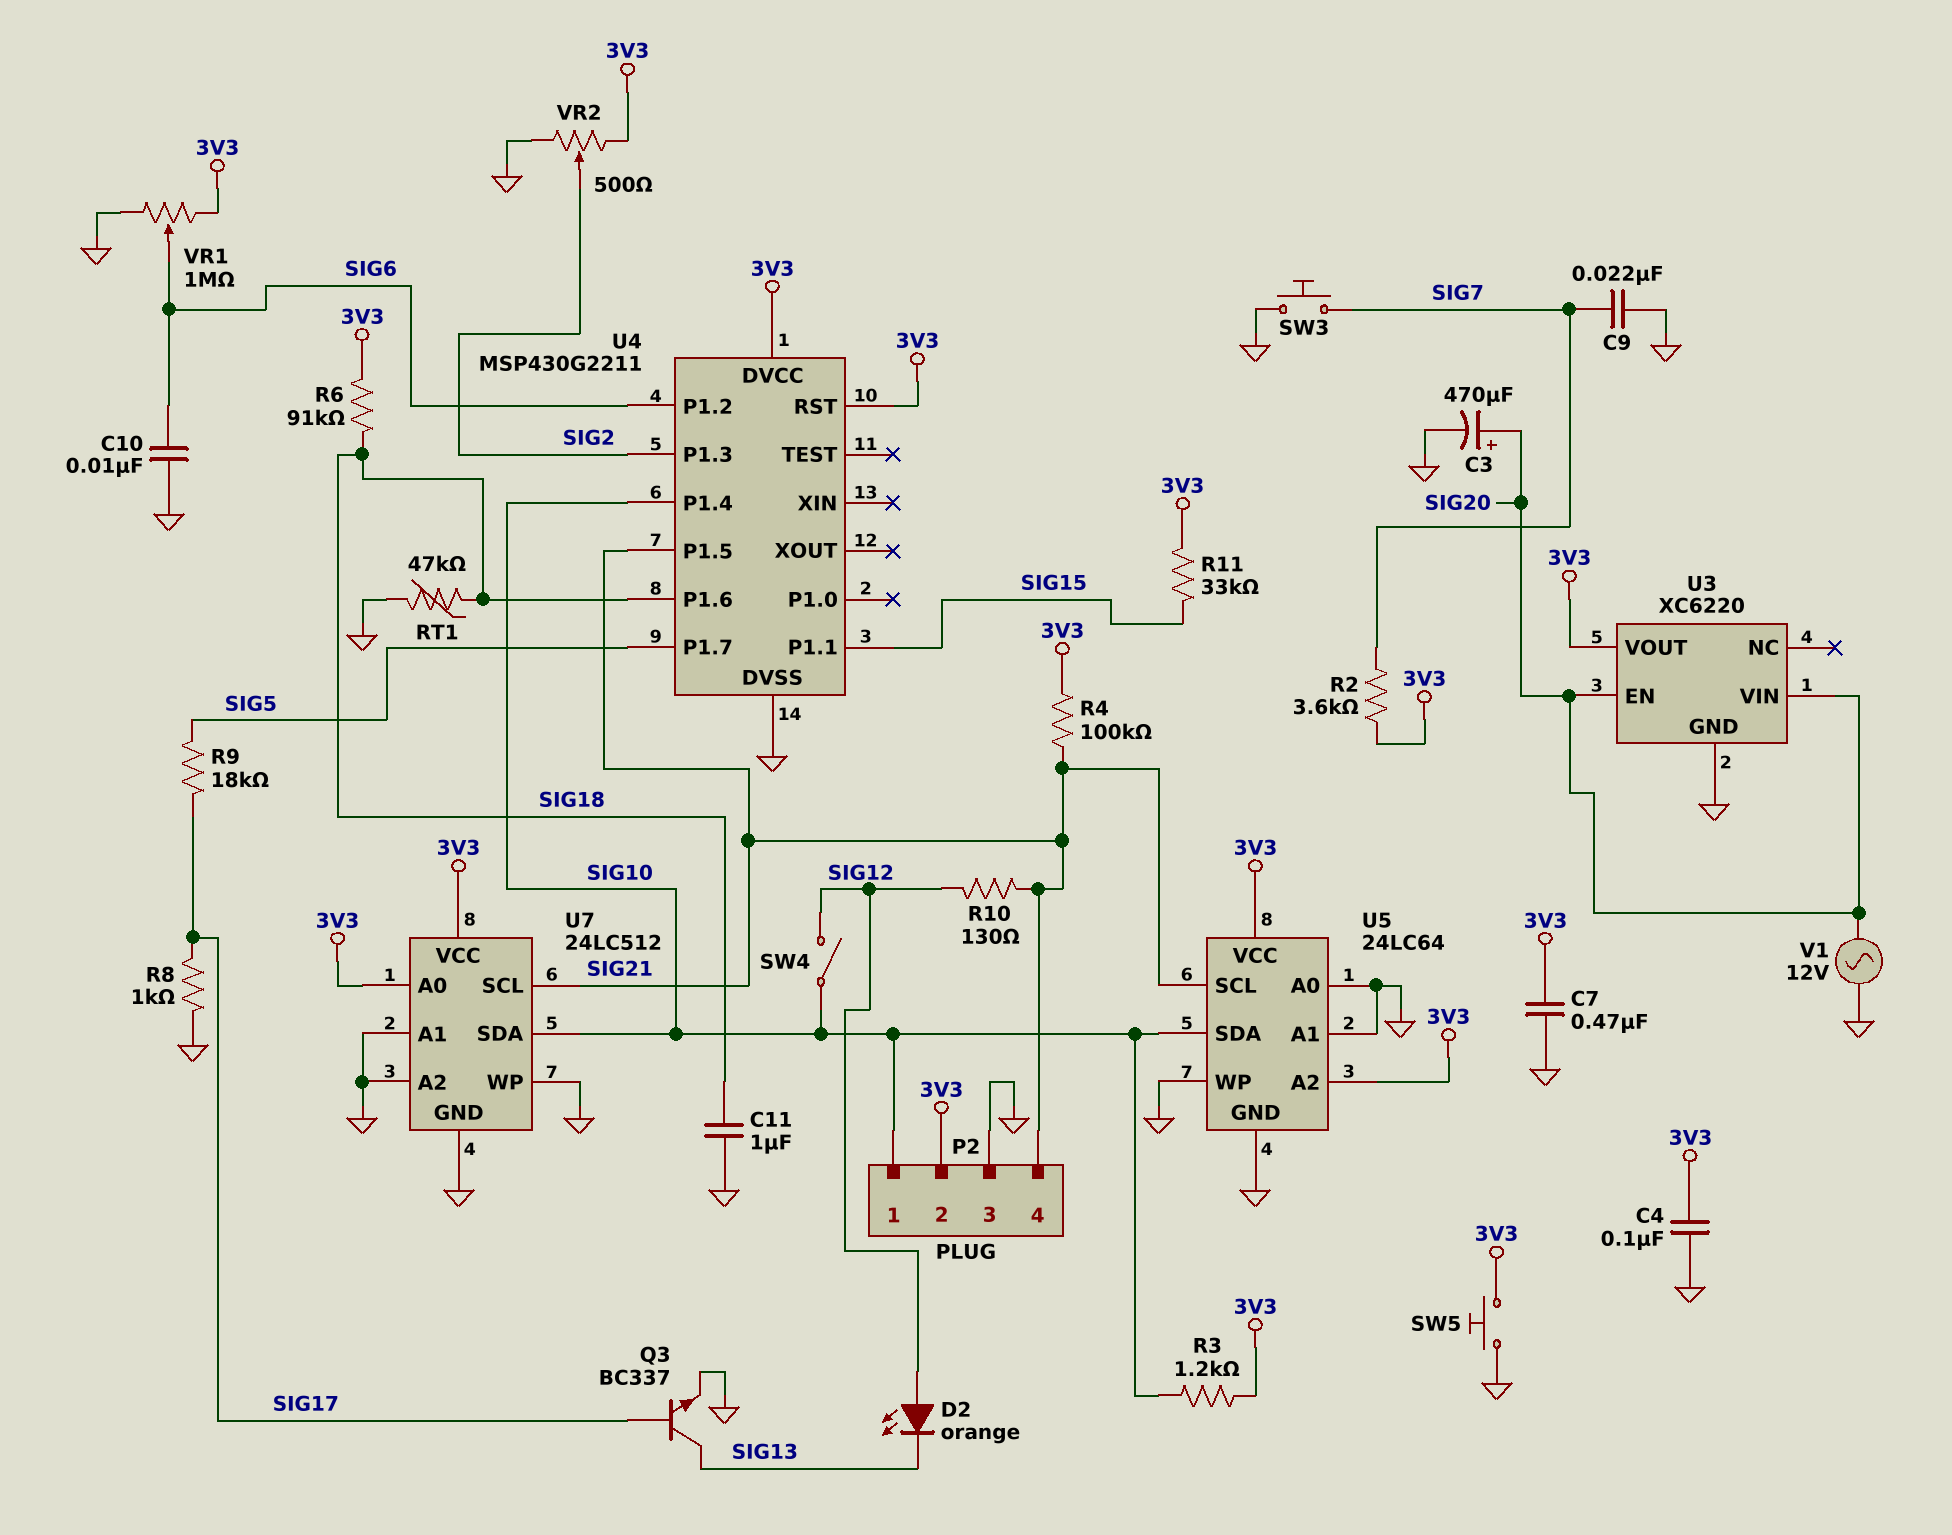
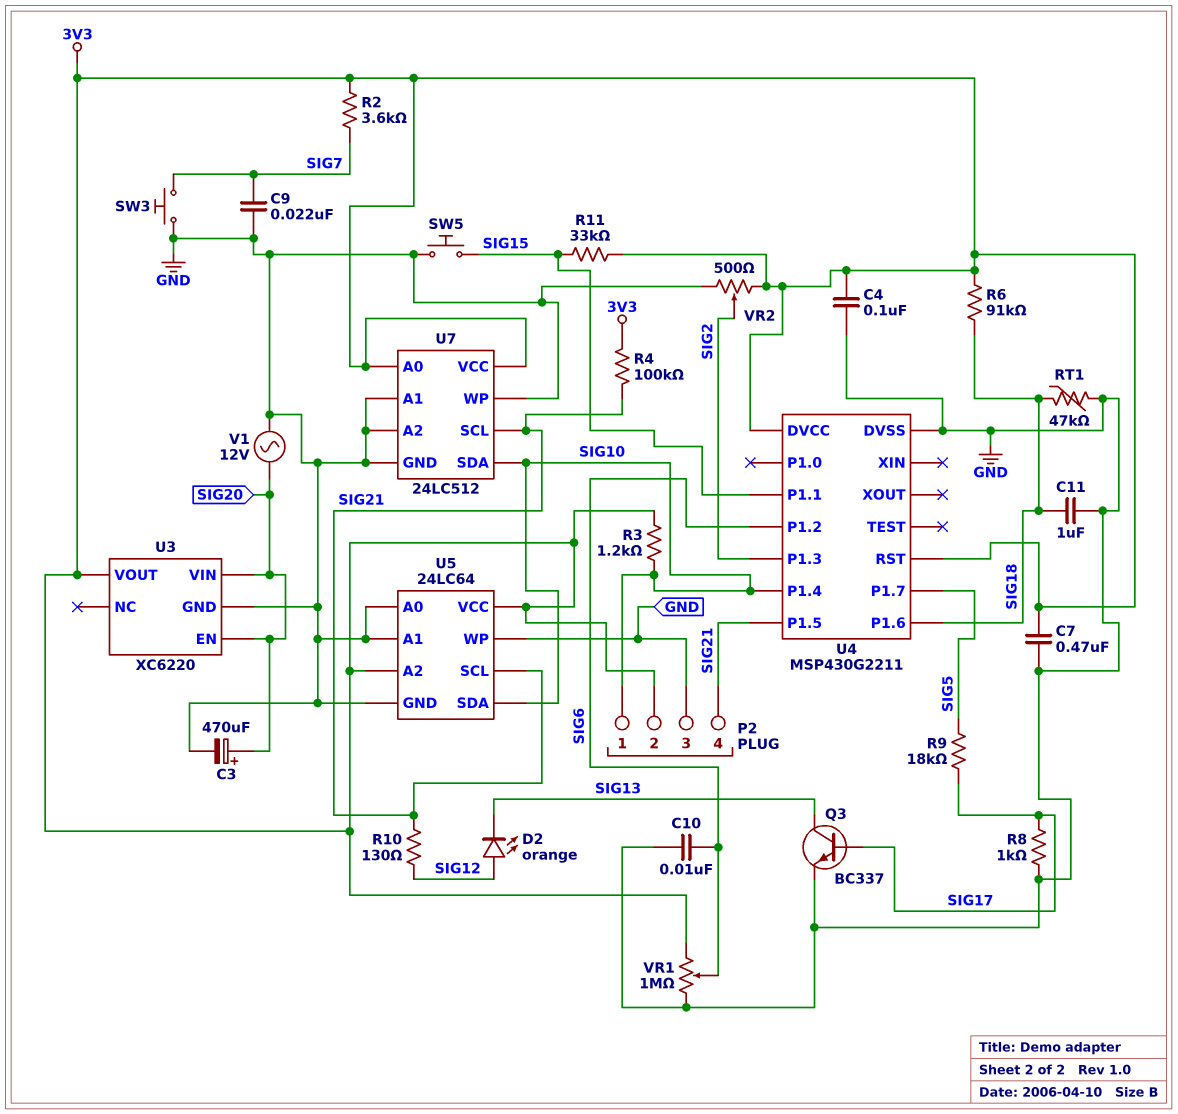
SW4: switch (SIG10, SIG12) -> none
SW5: button (3V3, GND) -> button (GND, SIG15)

